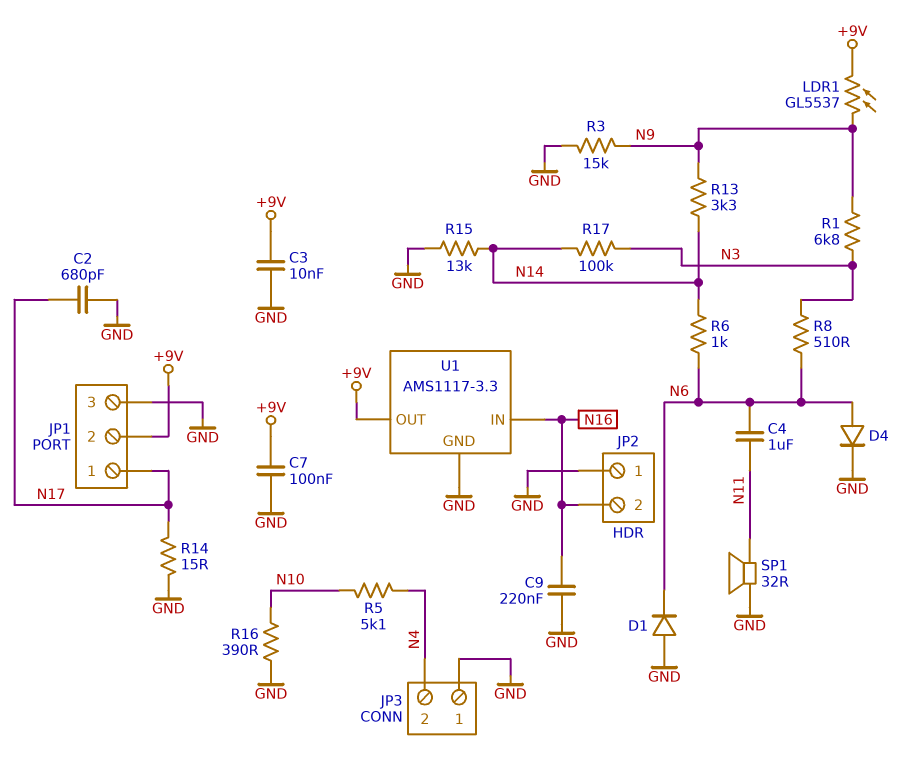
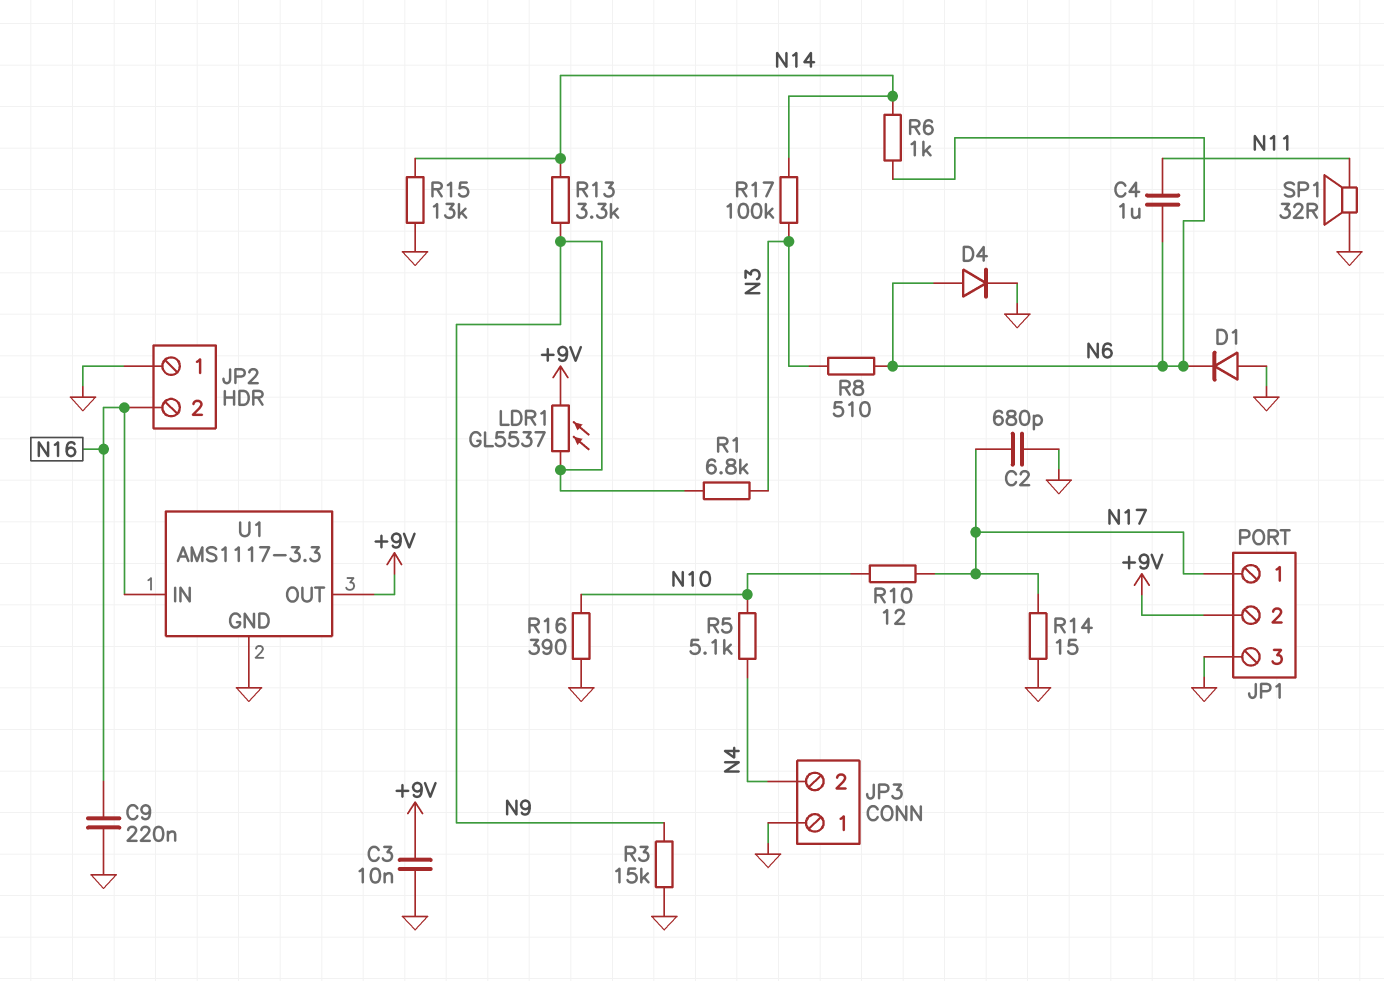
C7: 100nF (+9V, GND) -> none
R10: none -> 12 (N10, N17)

